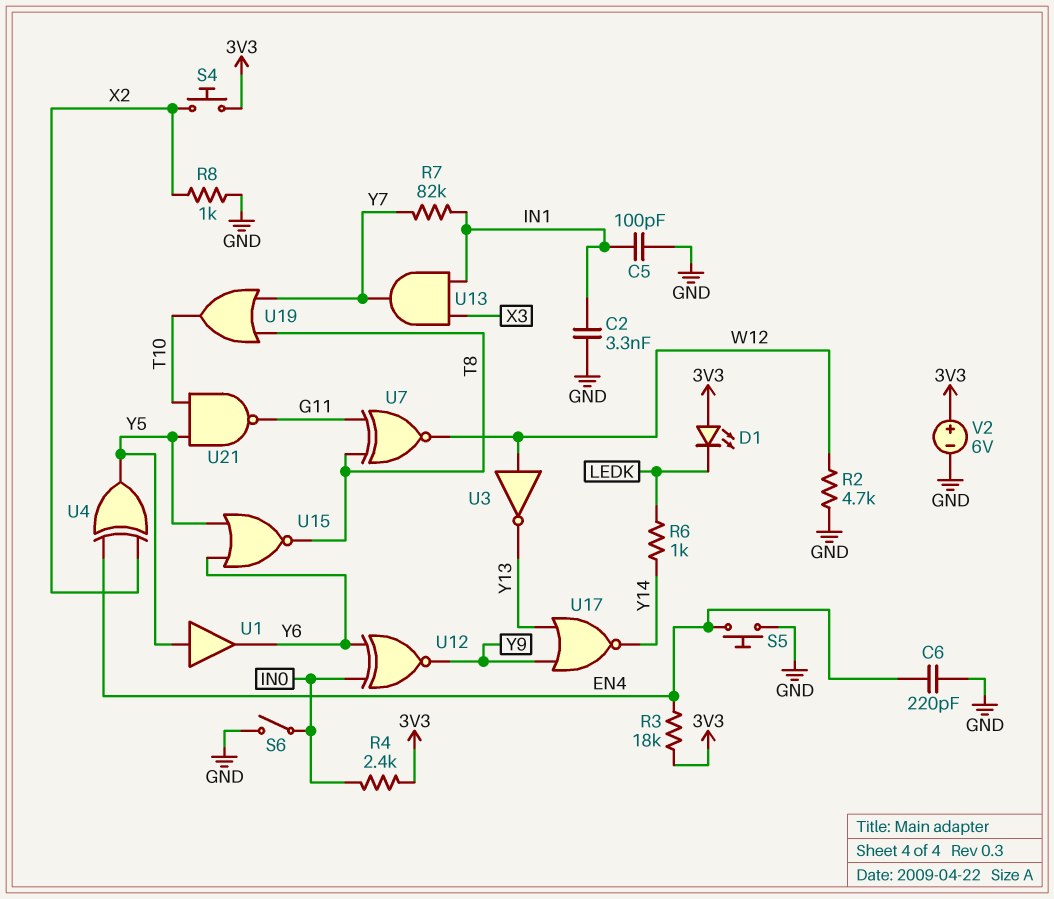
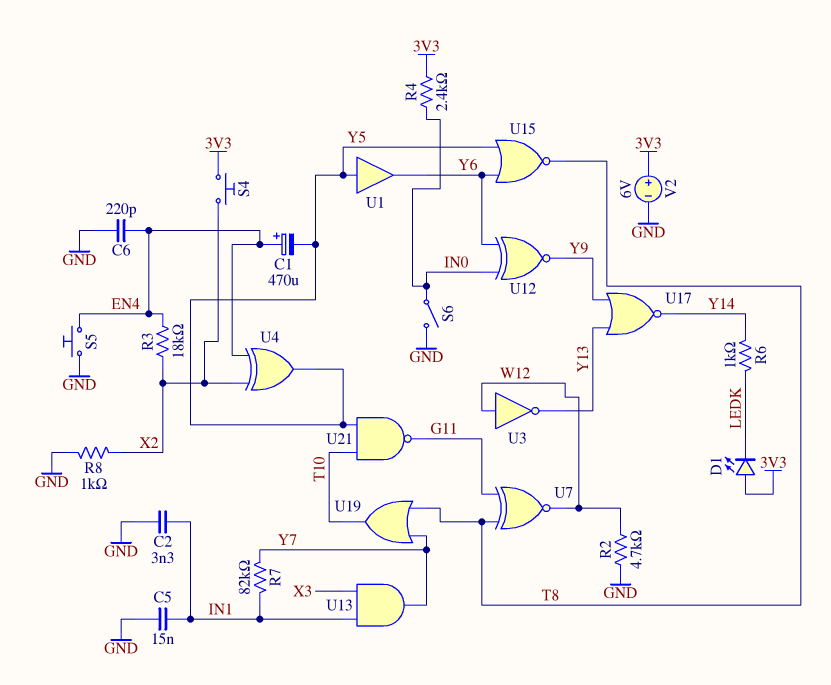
C1: none -> 470uF (plus EN4, minus Y5)
C5: 100pF (GND, IN1) -> 15nF (GND, IN1)
R3: 18k (3V3, EN4) -> 18k (EN4, X2)

